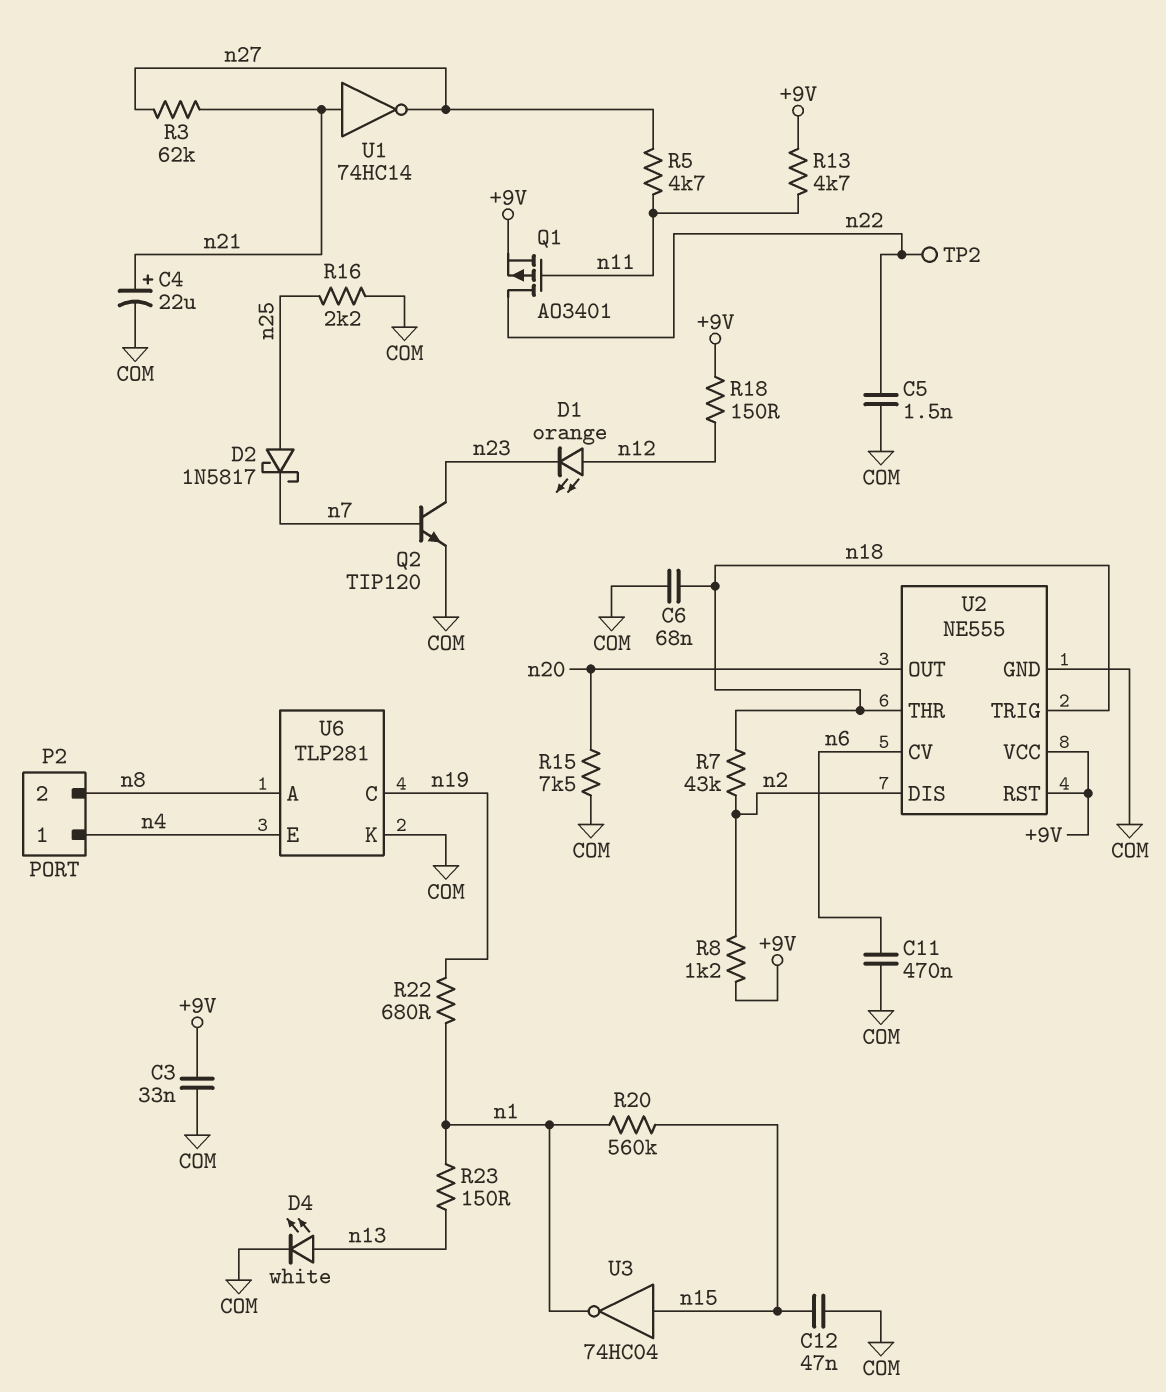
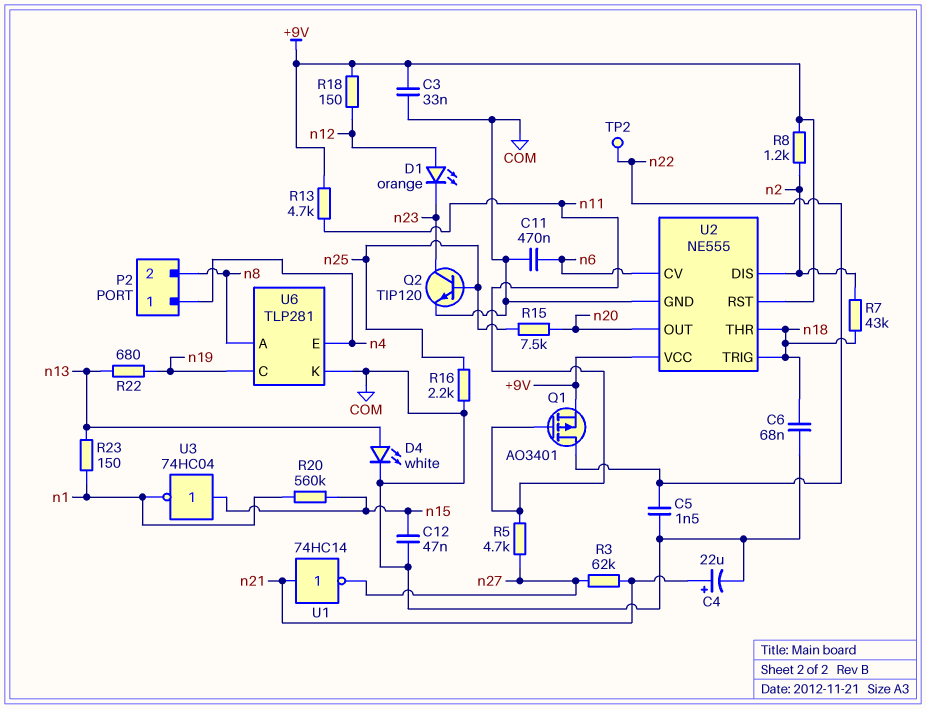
D2: schottky 1N5817 (A n25, K n7) -> none
Q2: NPN TIP120 (B n7, C n23, E COM) -> NPN TIP120 (B n25, C n23, E COM)
R15: 7.5k (COM, n20) -> 7.5k (n20, n25)
R22: 680 (n1, n19) -> 680 (n13, n19)

